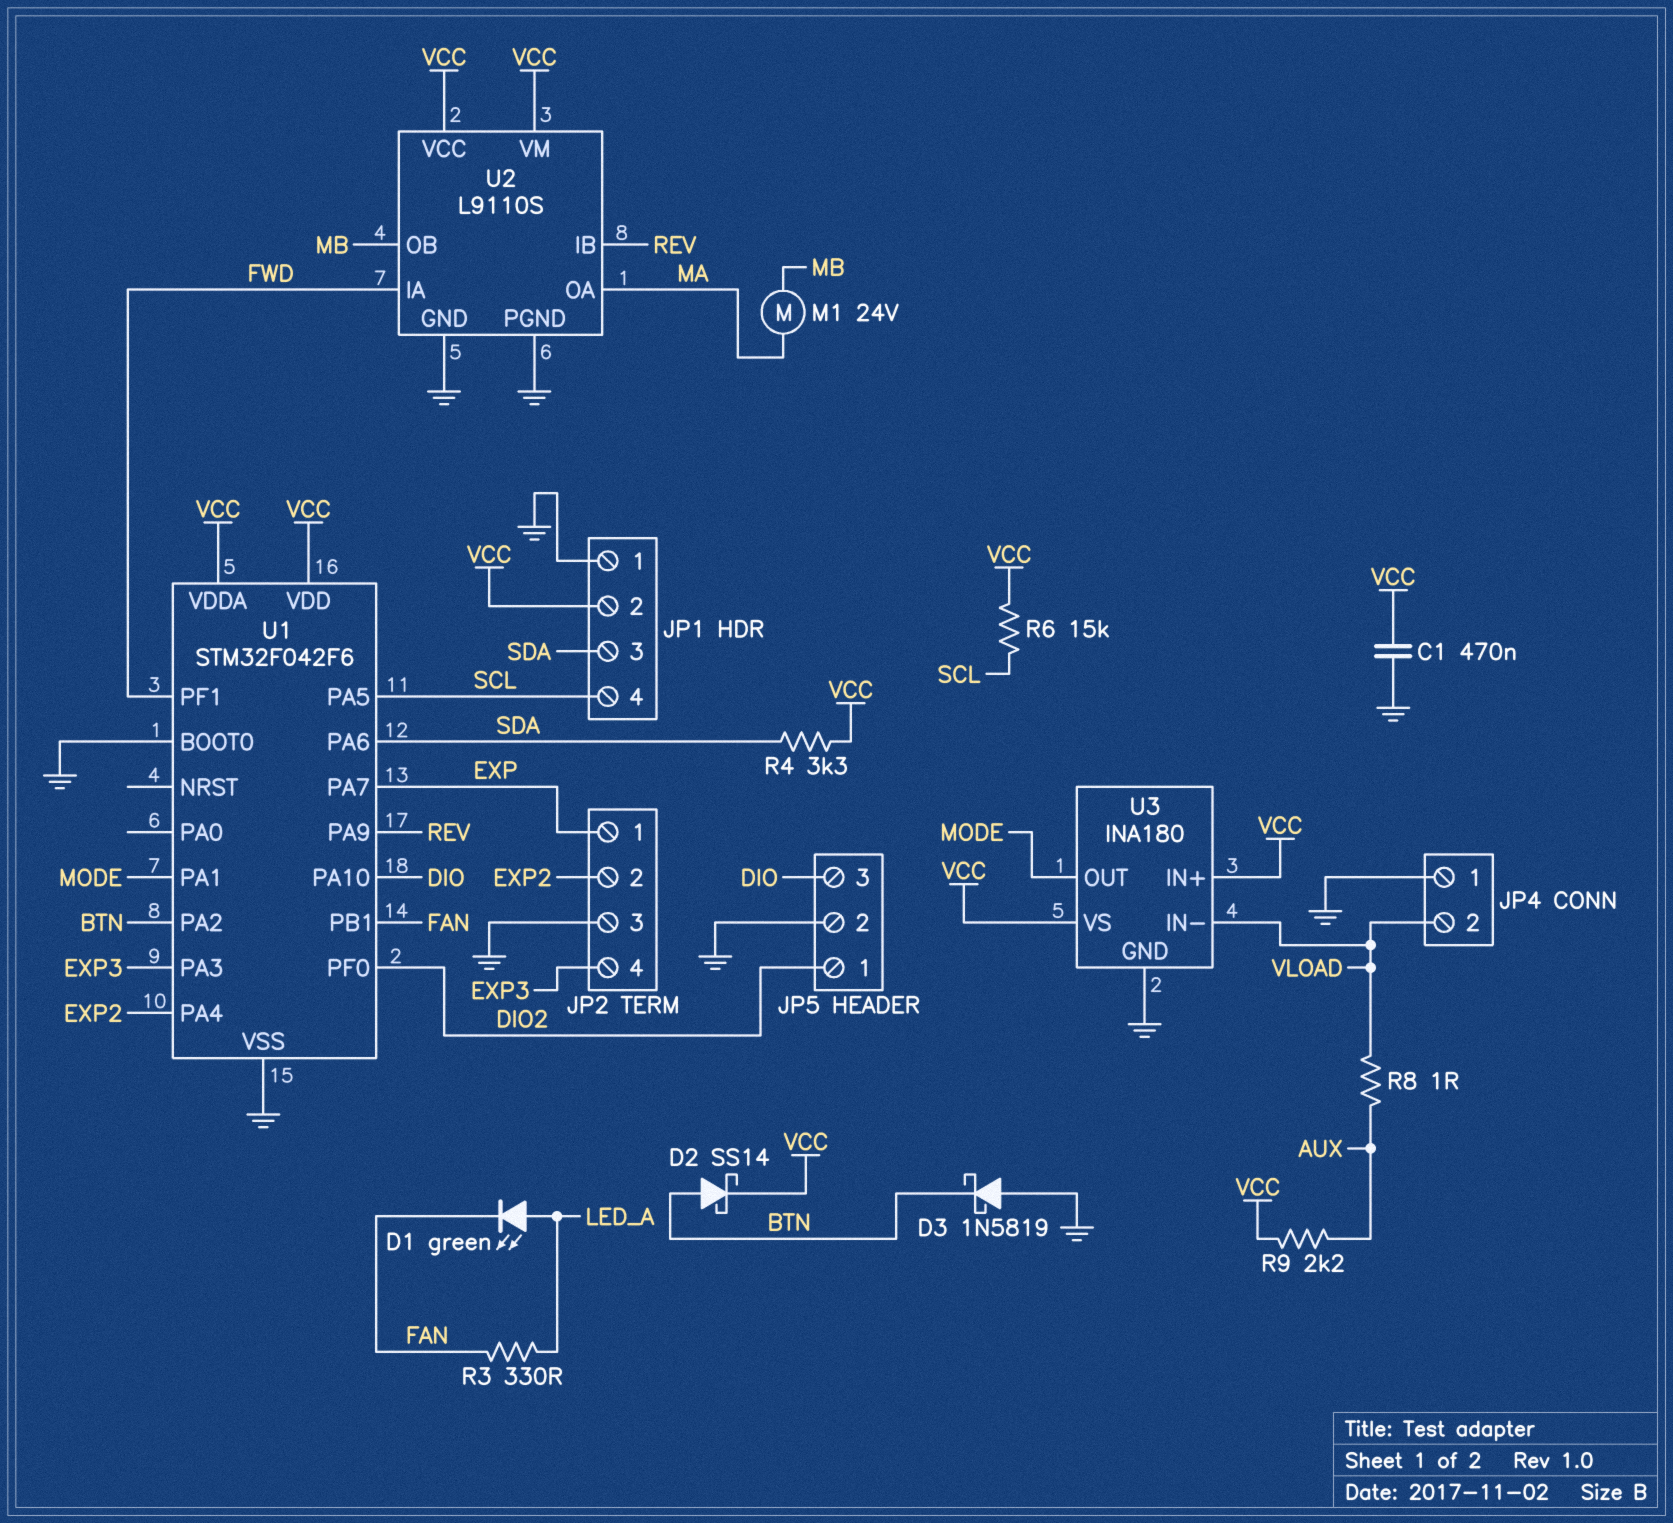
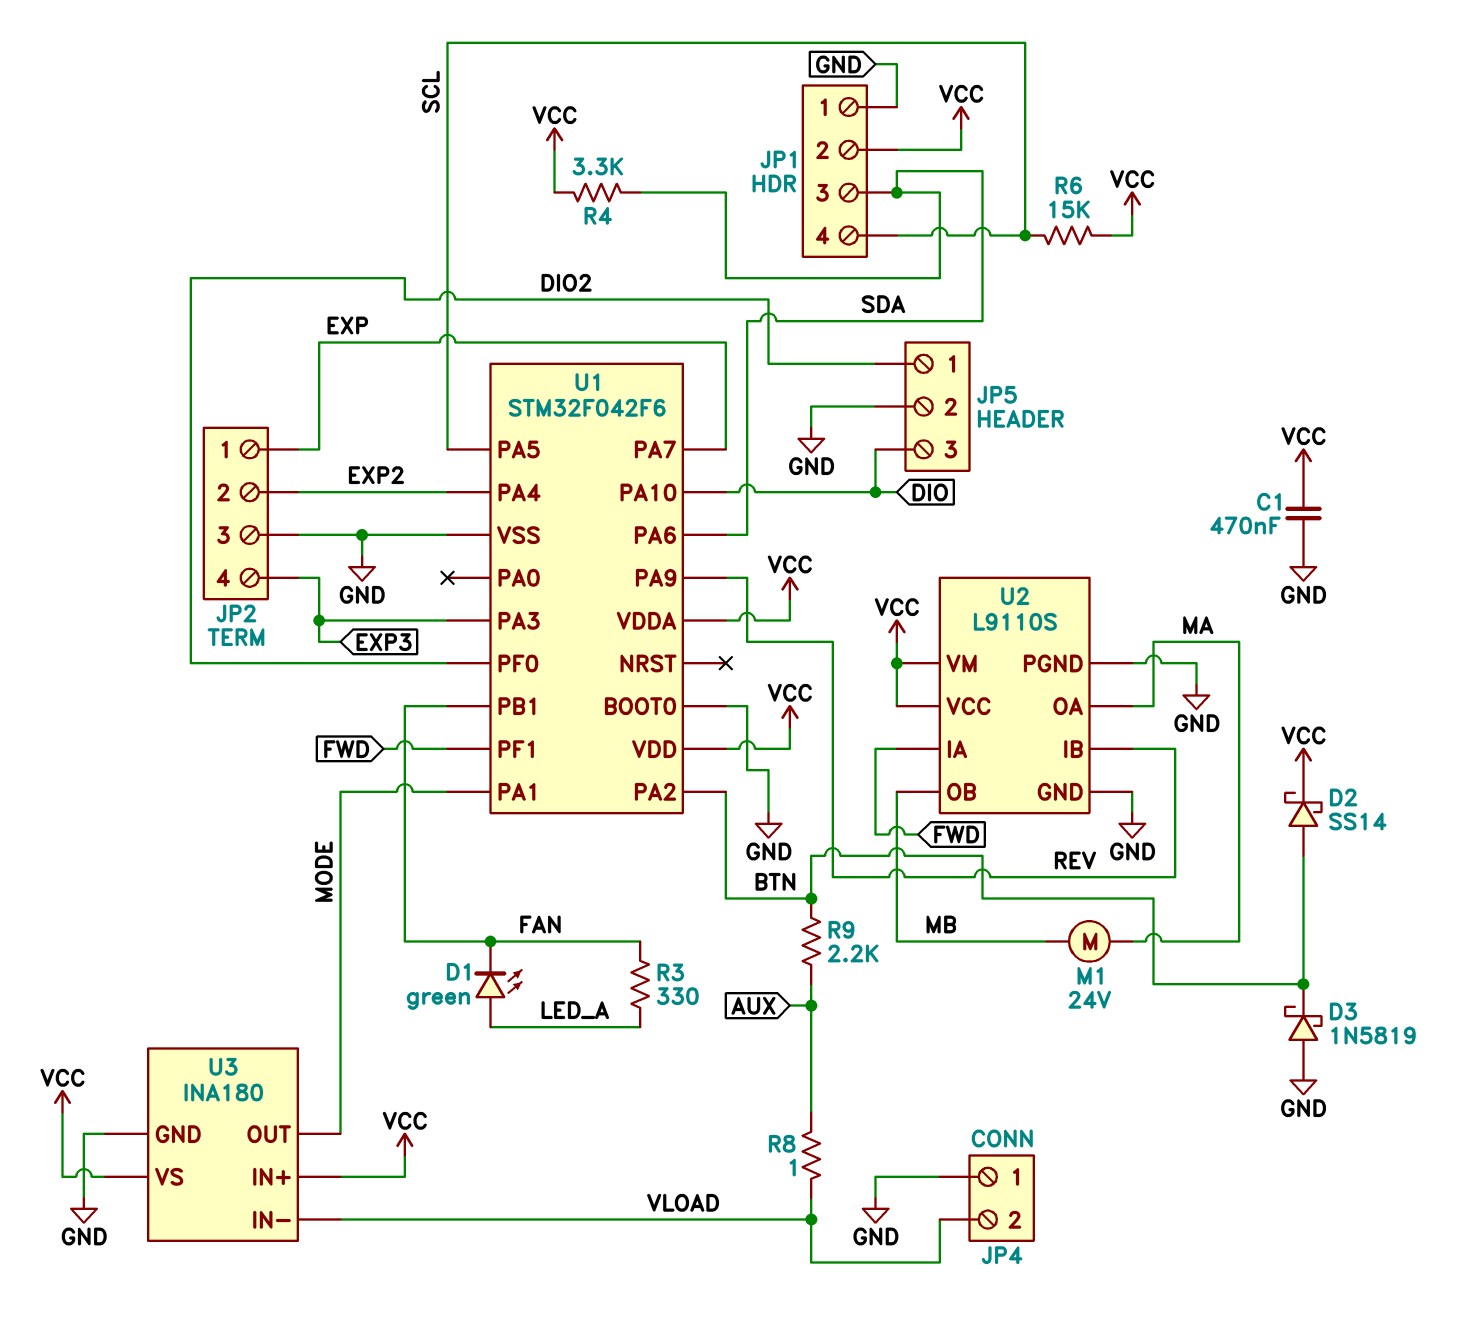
R9: 2.2k (AUX, VCC) -> 2.2k (AUX, BTN)

